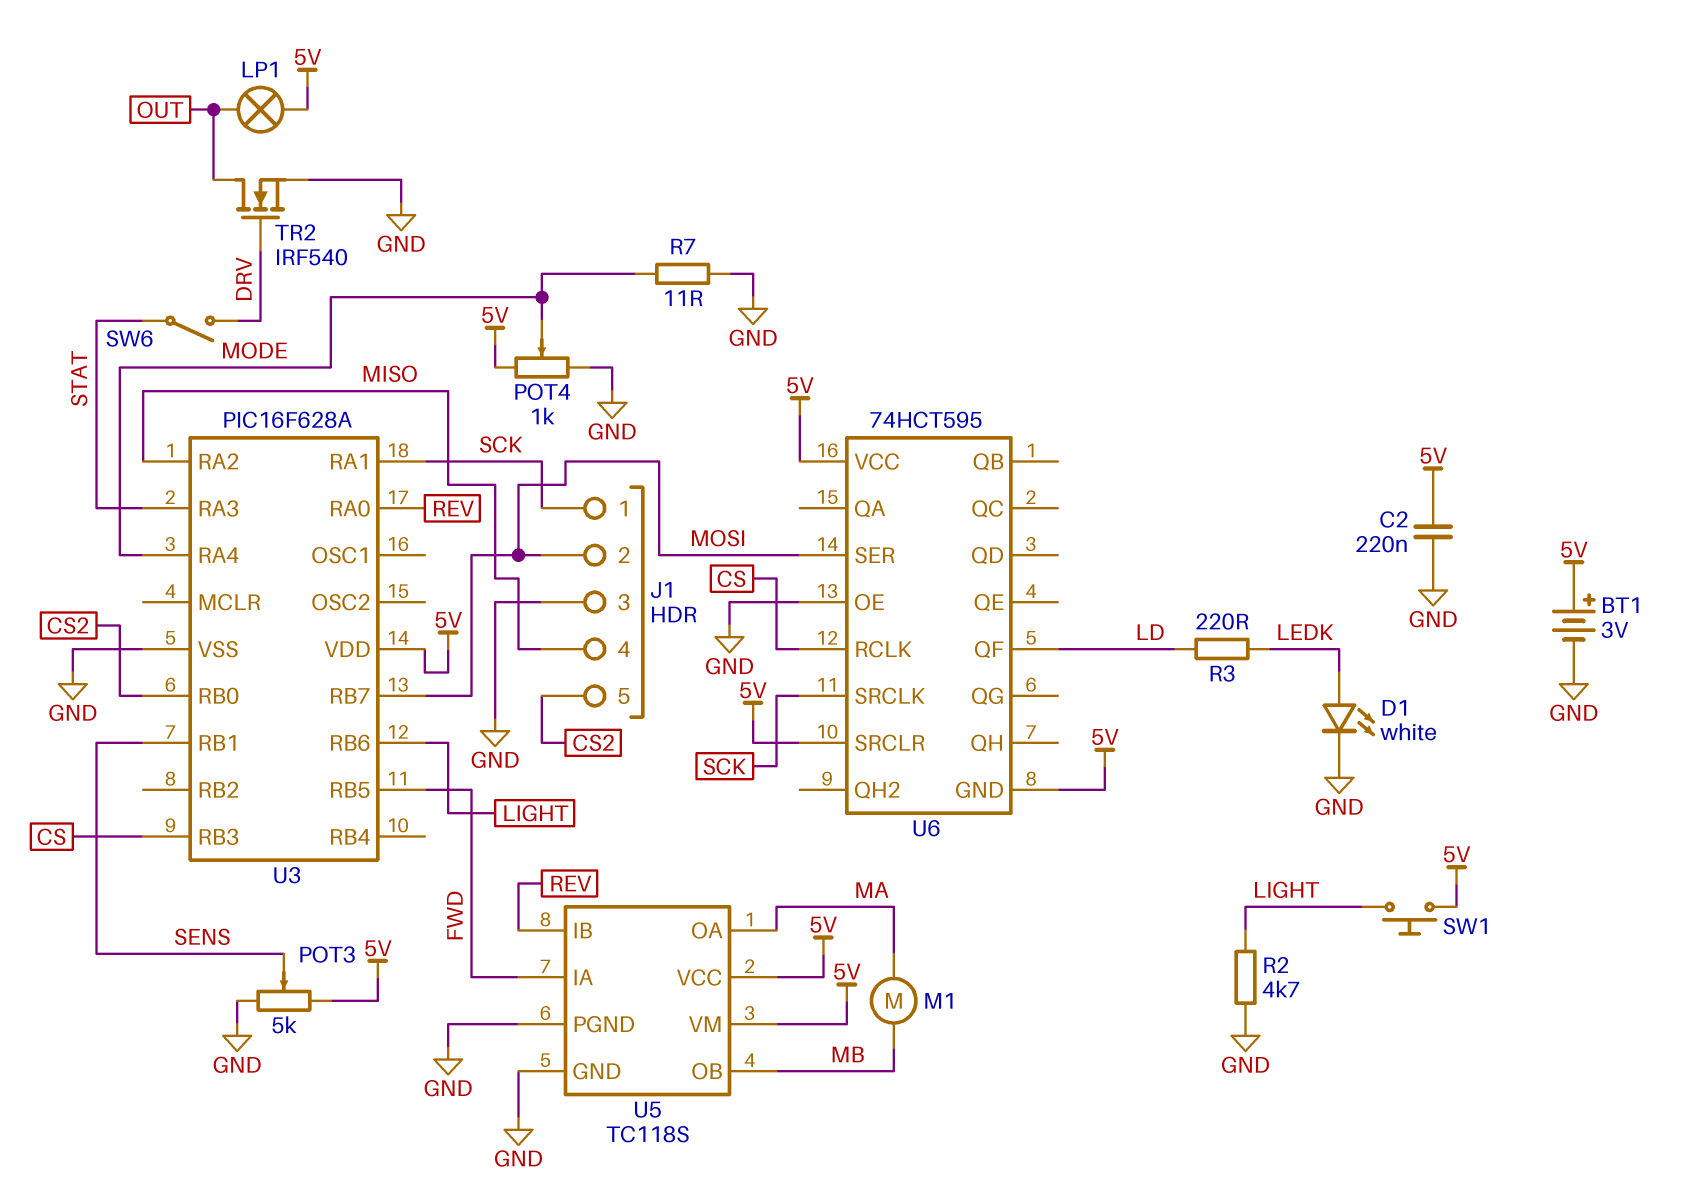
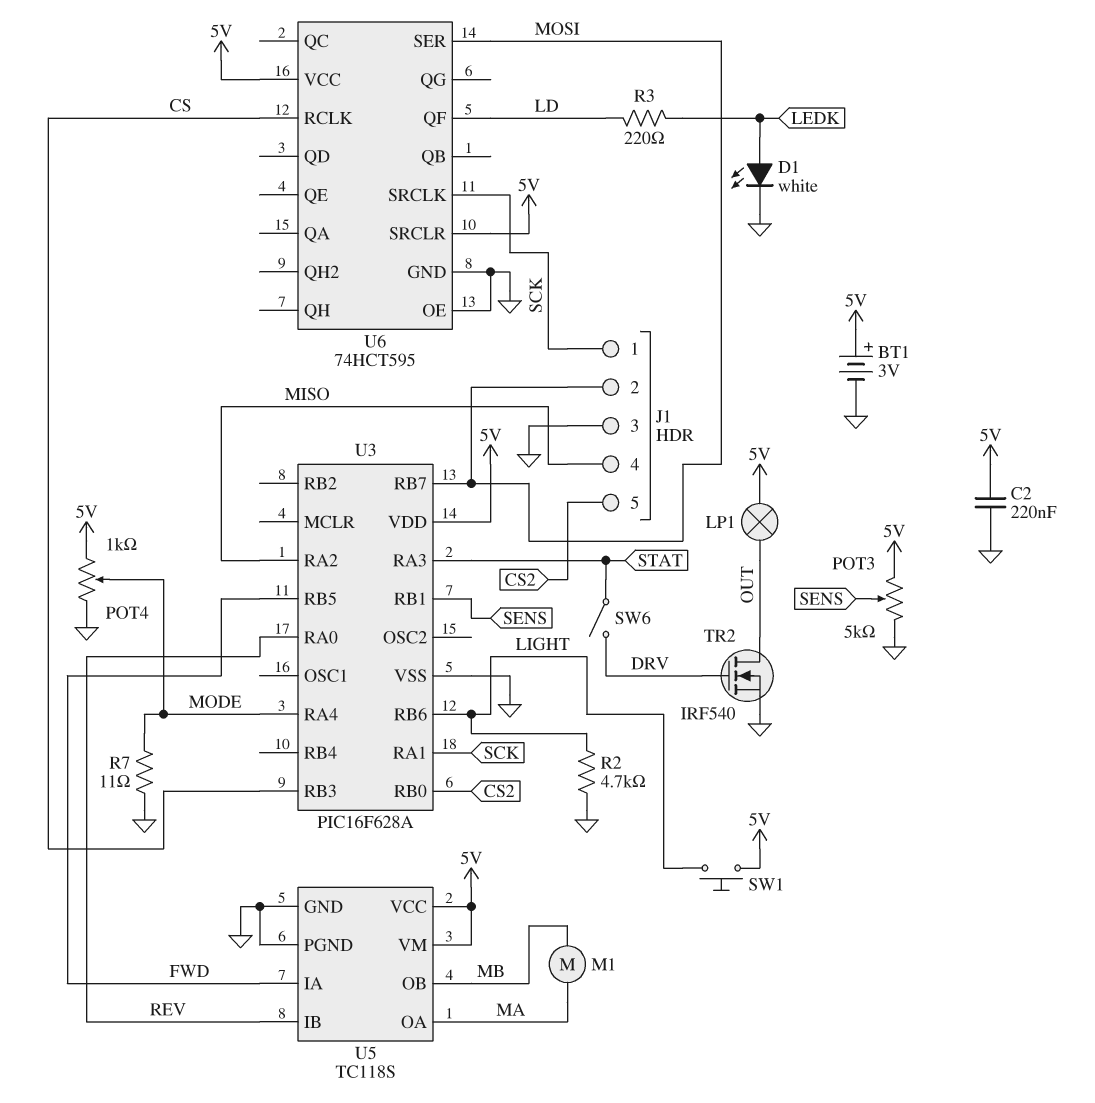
U6 pin GND: 5V -> GND

